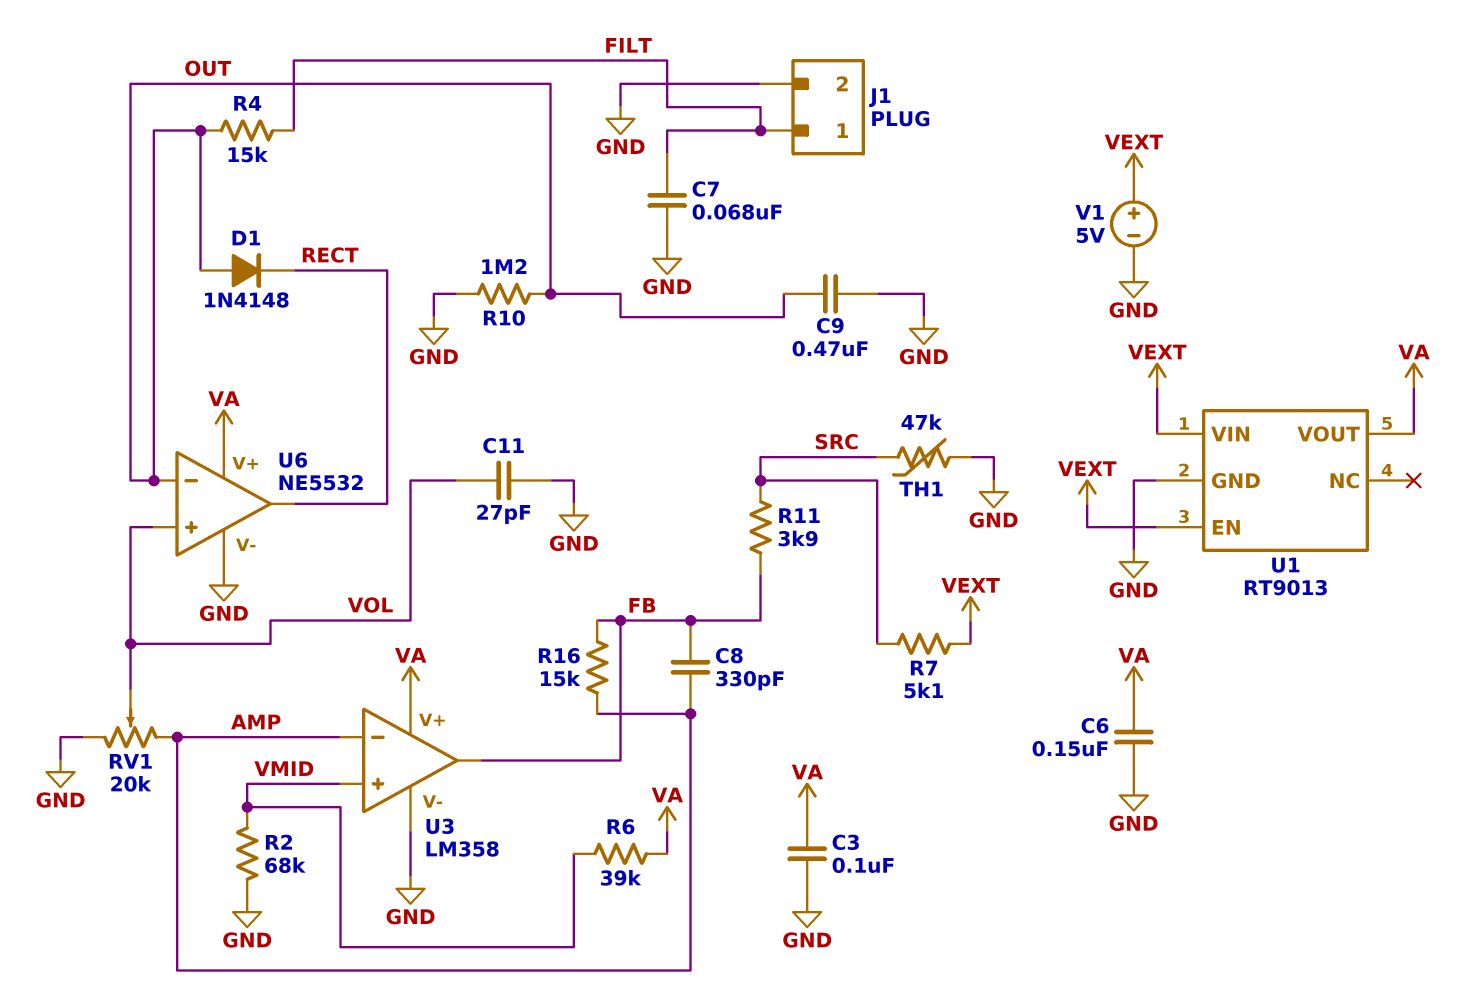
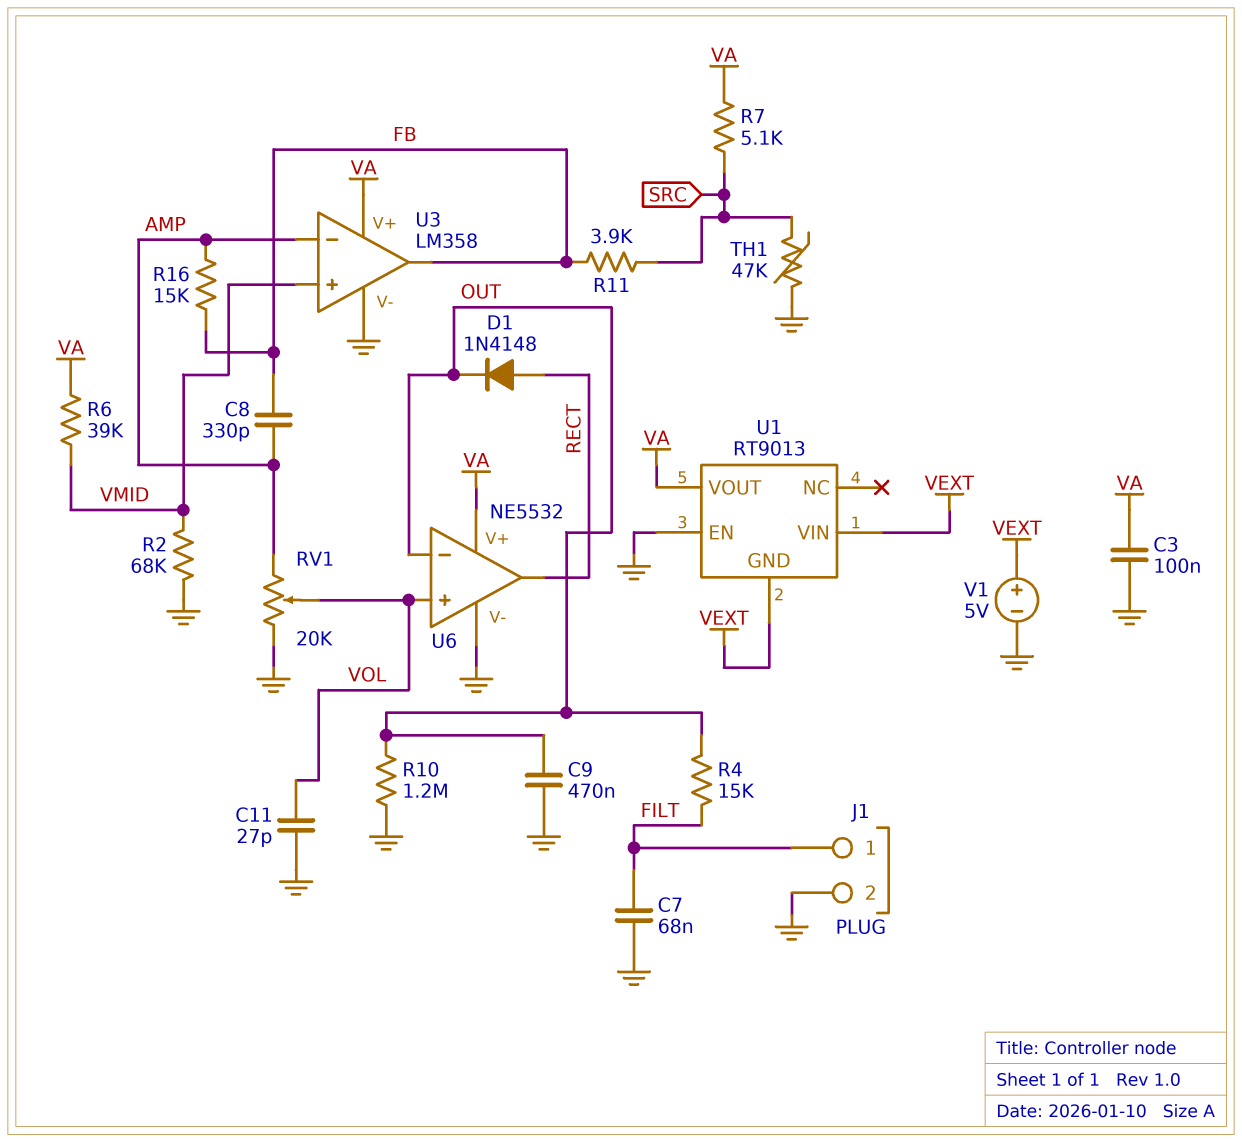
C6: 150nF (GND, VA) -> none
D1: diode 1N4148 (A OUT, K RECT) -> diode 1N4148 (A RECT, K OUT)
R7: 5.1k (SRC, VEXT) -> 5.1k (SRC, VA)
U1 pin EN: VEXT -> GND
U1 pin GND: GND -> VEXT

